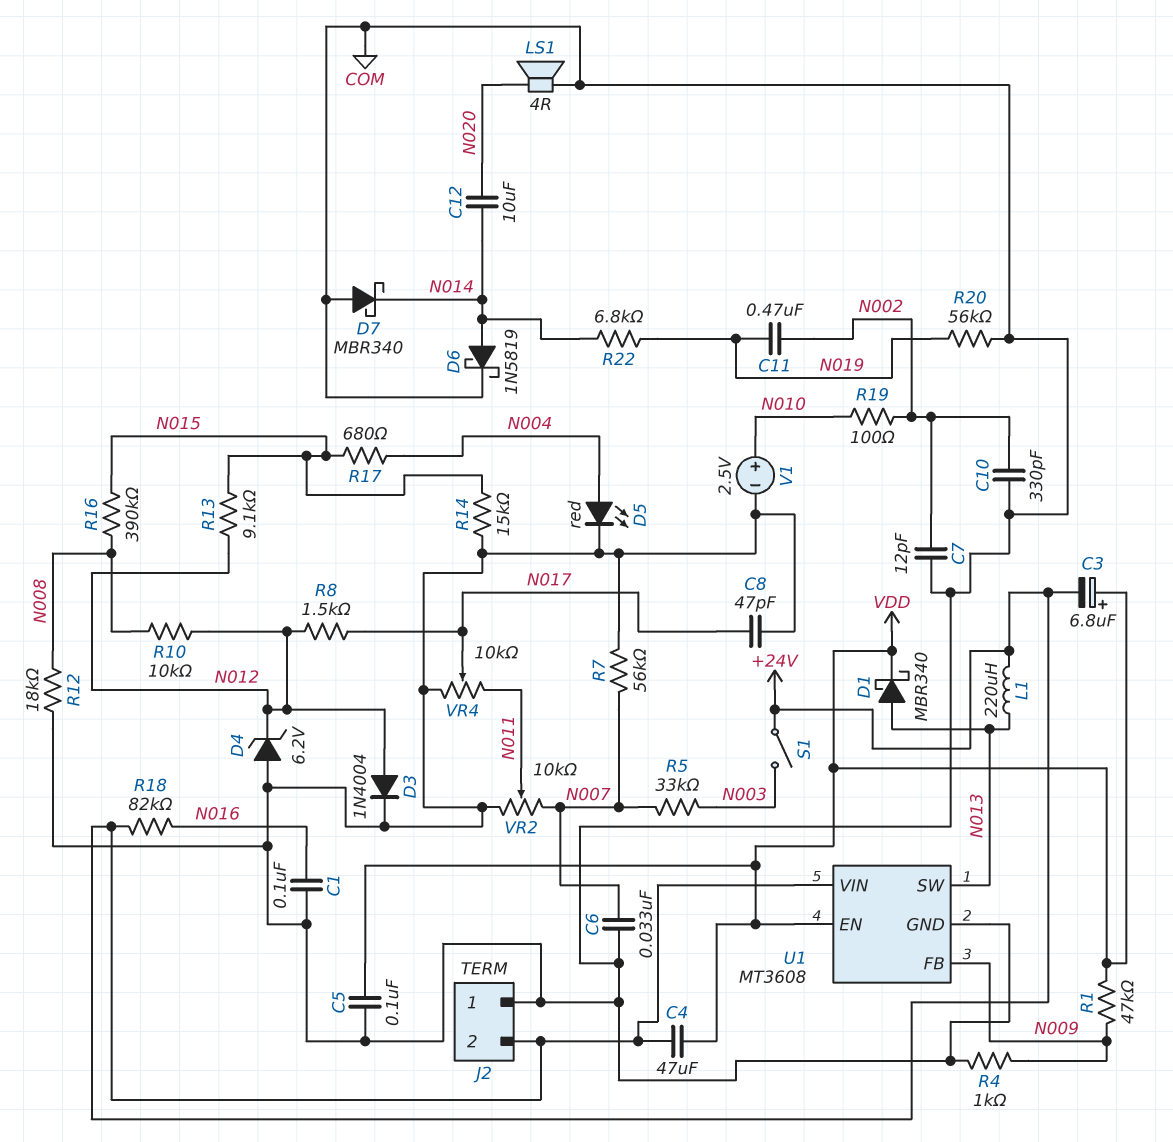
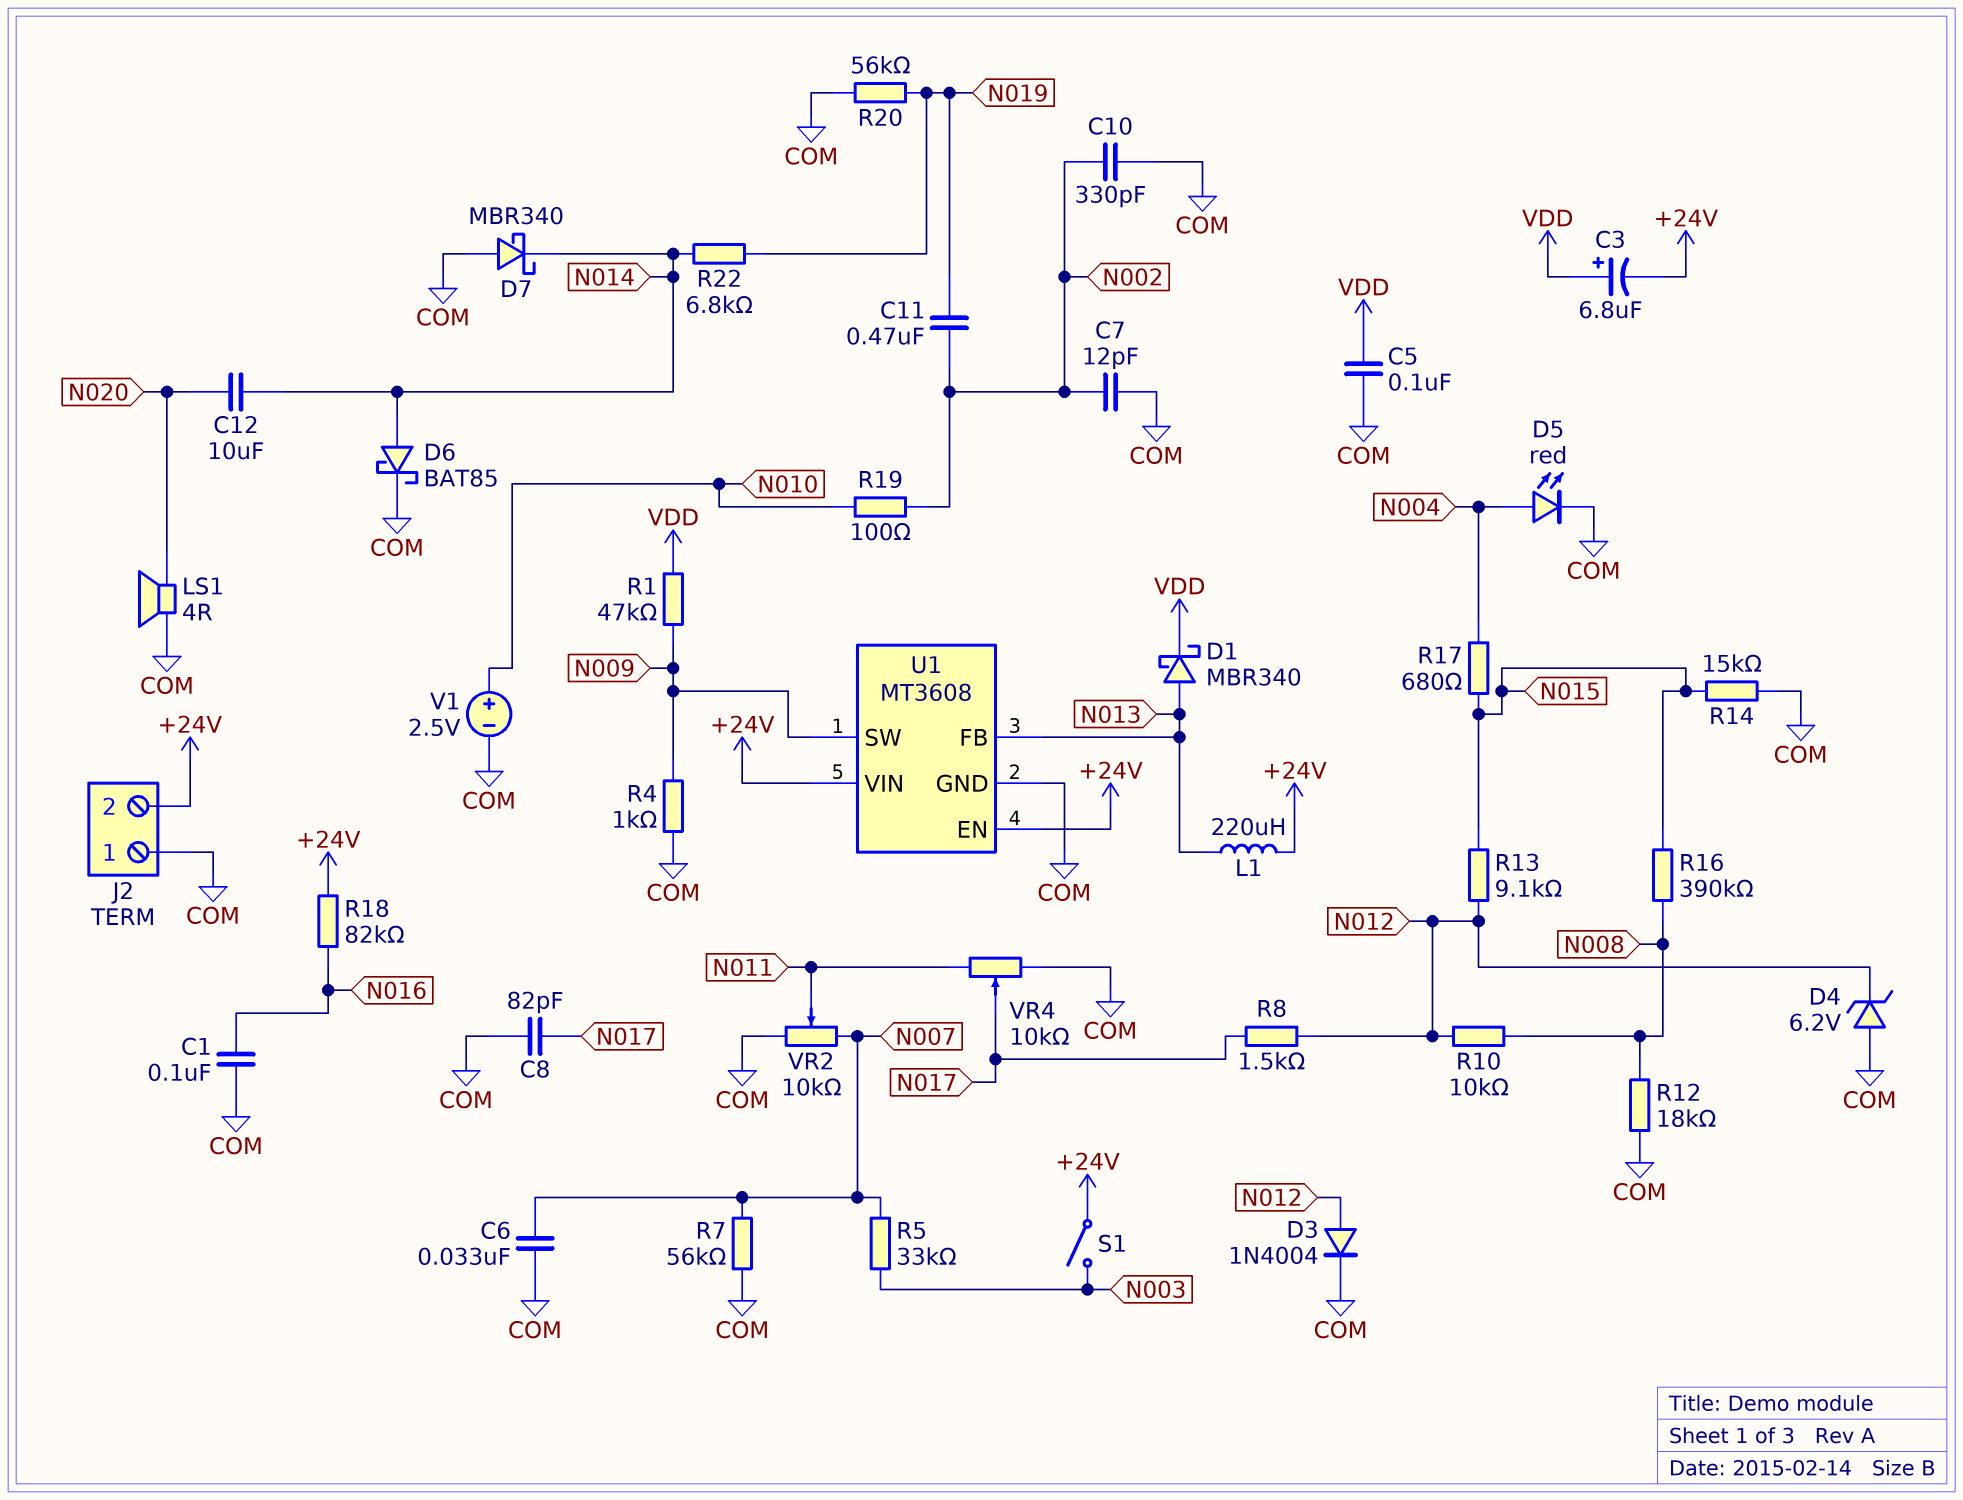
C4: 47uF (+24V, VDD) -> none
C8: 47pF (COM, N017) -> 82pF (COM, N017)
D6: schottky 1N5819 (A N014, K COM) -> schottky BAT85 (A N014, K COM)
U1 pin EN: VDD -> +24V
U1 pin FB: N009 -> N013
U1 pin SW: N013 -> N009

